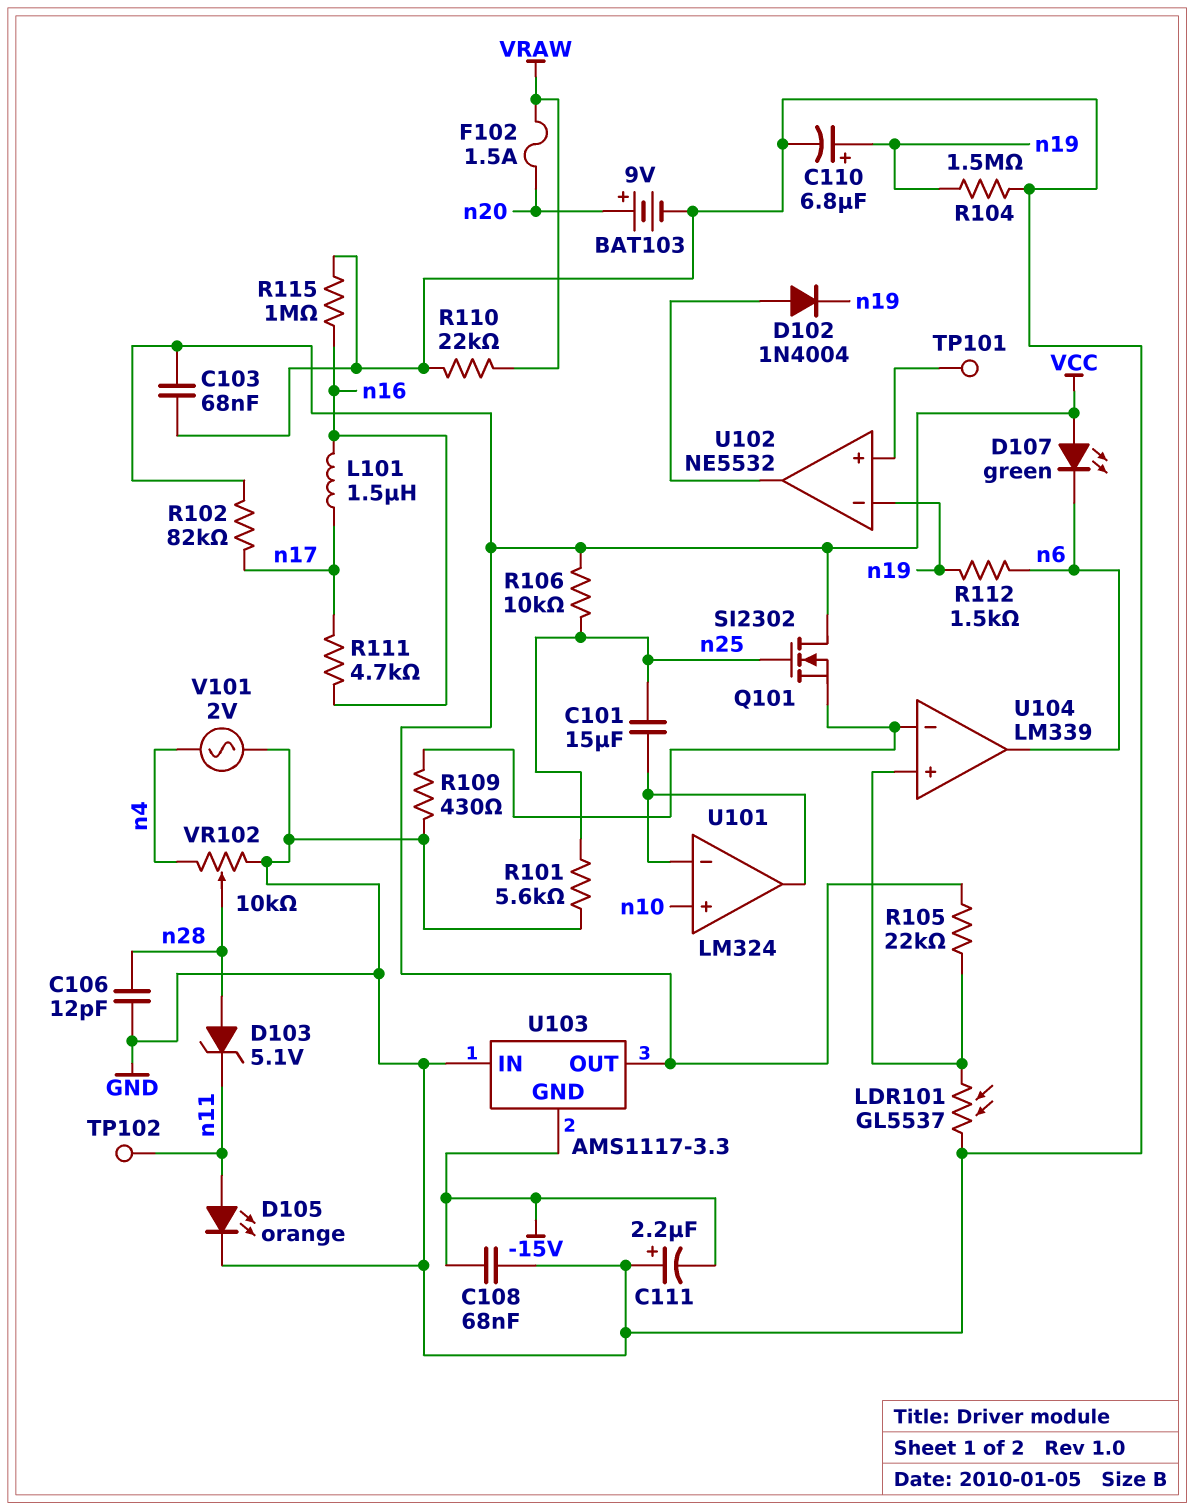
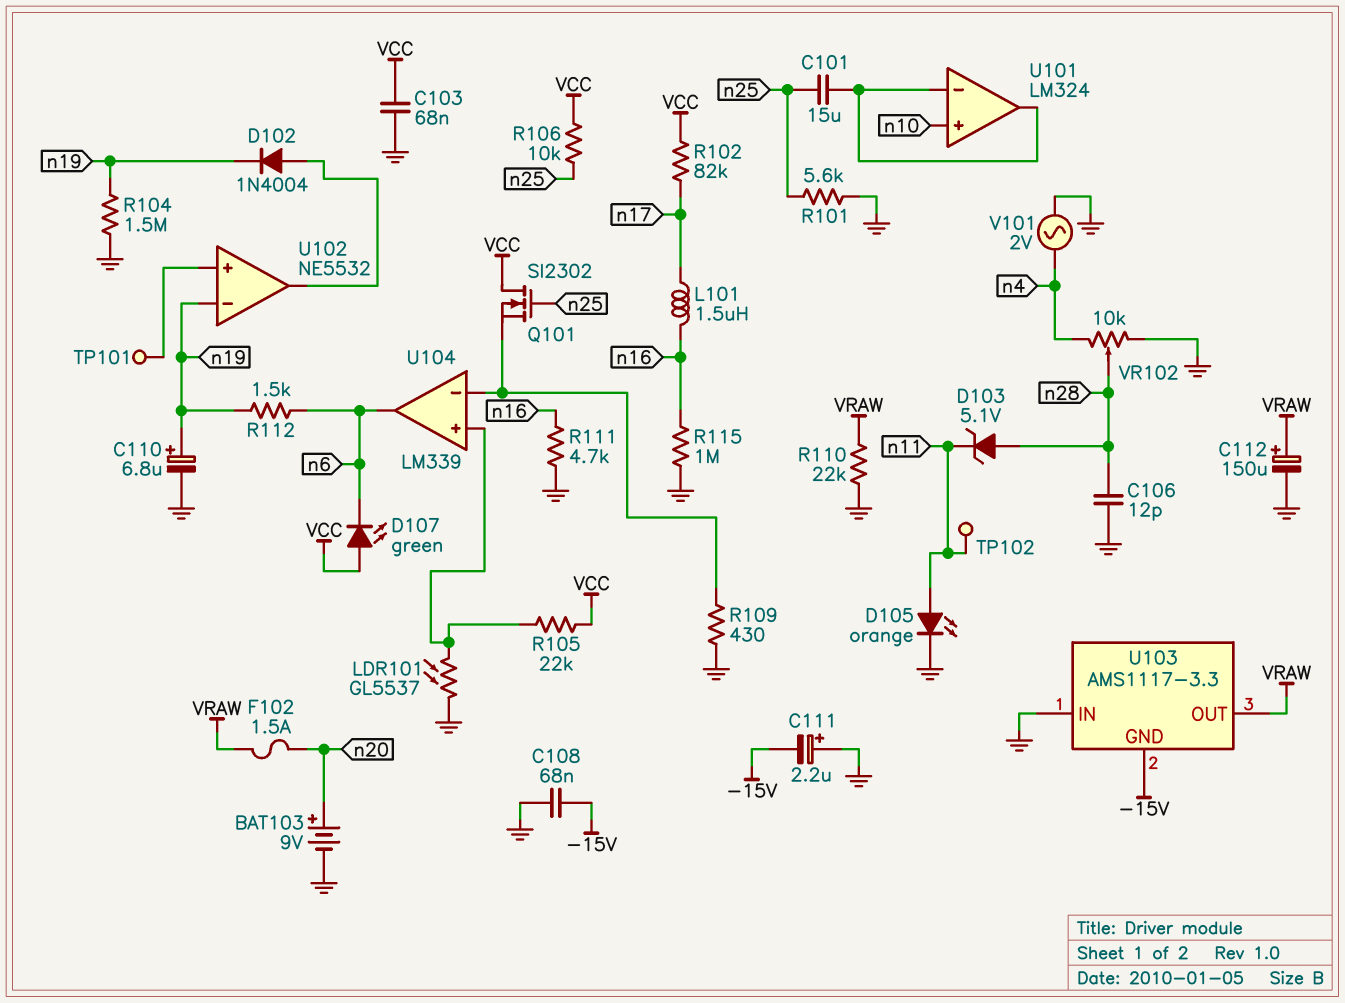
C112: none -> 150uF (plus VRAW, minus GND)
R111: 4.7k (n16, n17) -> 4.7k (GND, n16)
U103 pin OUT: VCC -> VRAW

